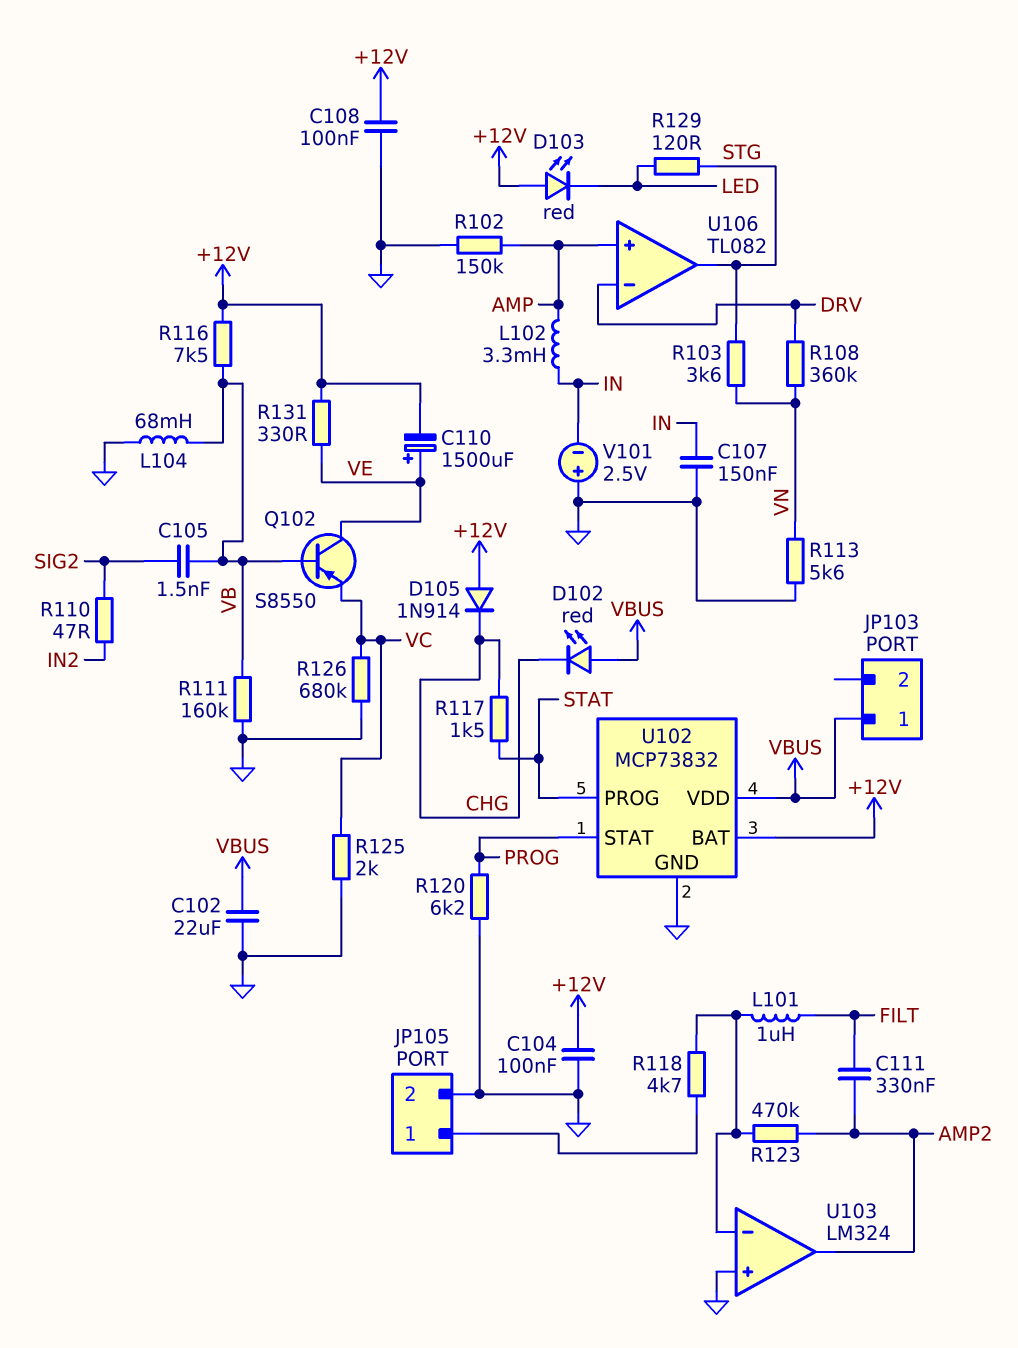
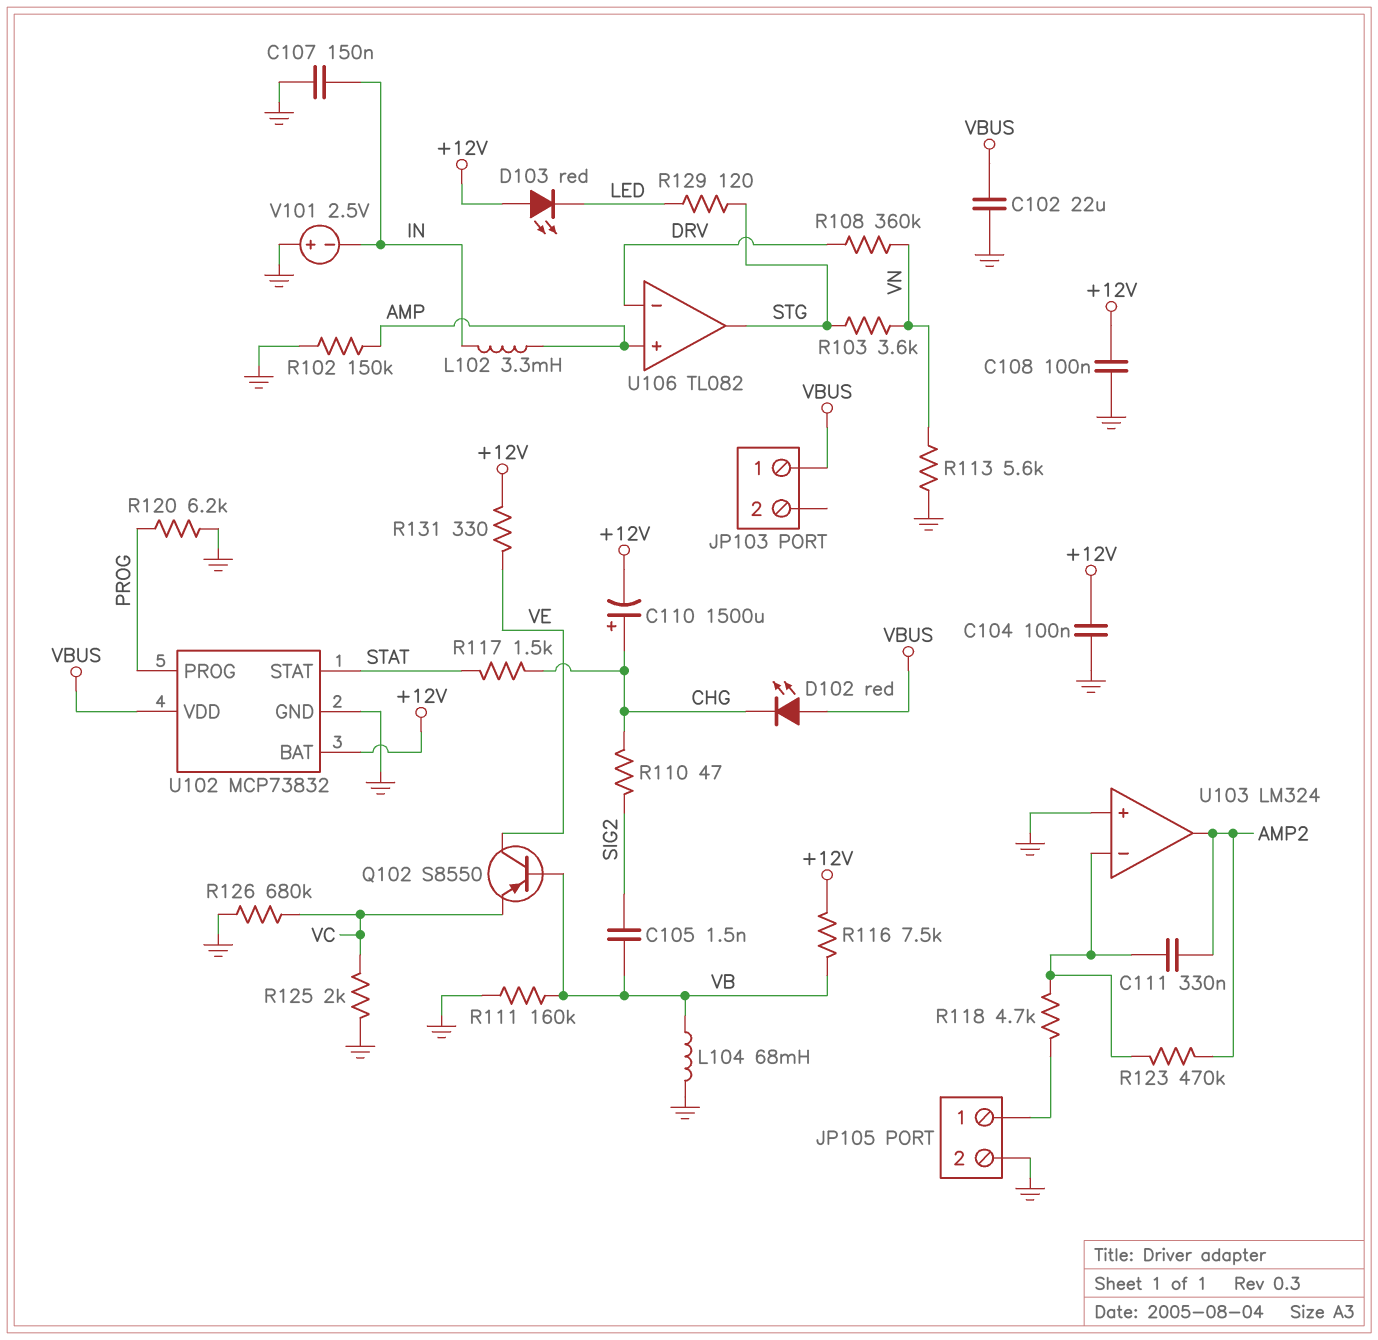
C110: 1500uF (plus VE, minus +12V) -> 1500uF (plus CHG, minus +12V)
C111: 330nF (AMP2, FILT) -> 330nF (AMP2, U103/in-)
D105: diode 1N914 (A +12V, K CHG) -> none
L101: 1uH (FILT, U103/in-) -> none
R110: 47 (IN2, SIG2) -> 47 (CHG, SIG2)
U102 pin PROG: STAT -> PROG
U102 pin STAT: PROG -> STAT

